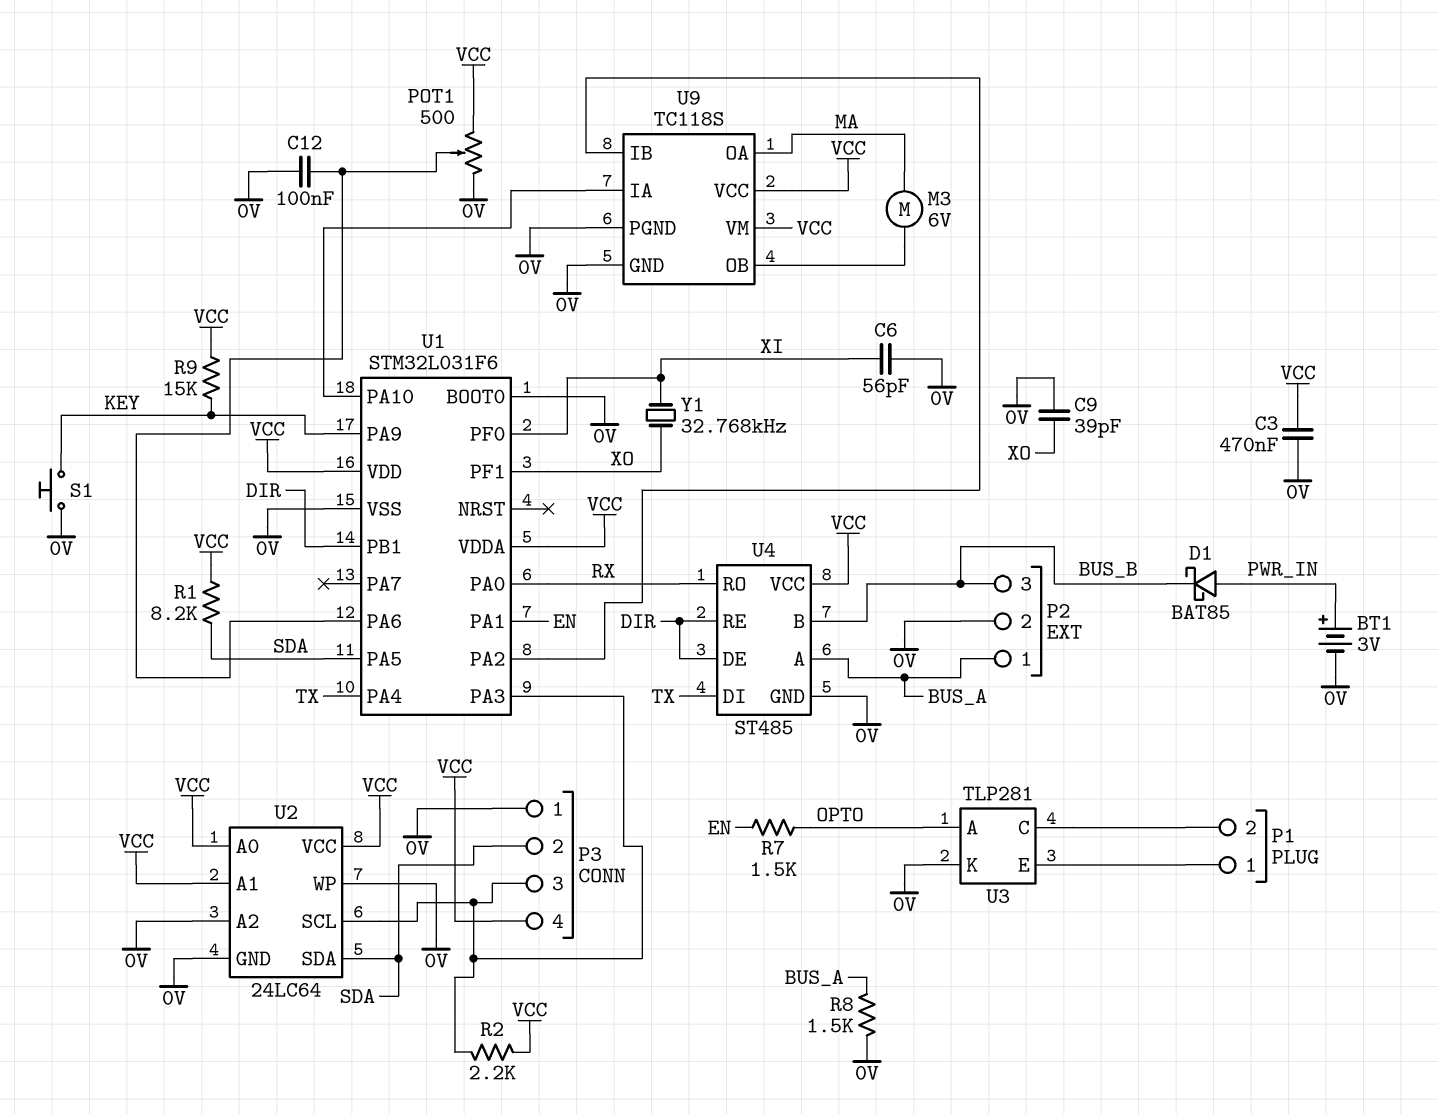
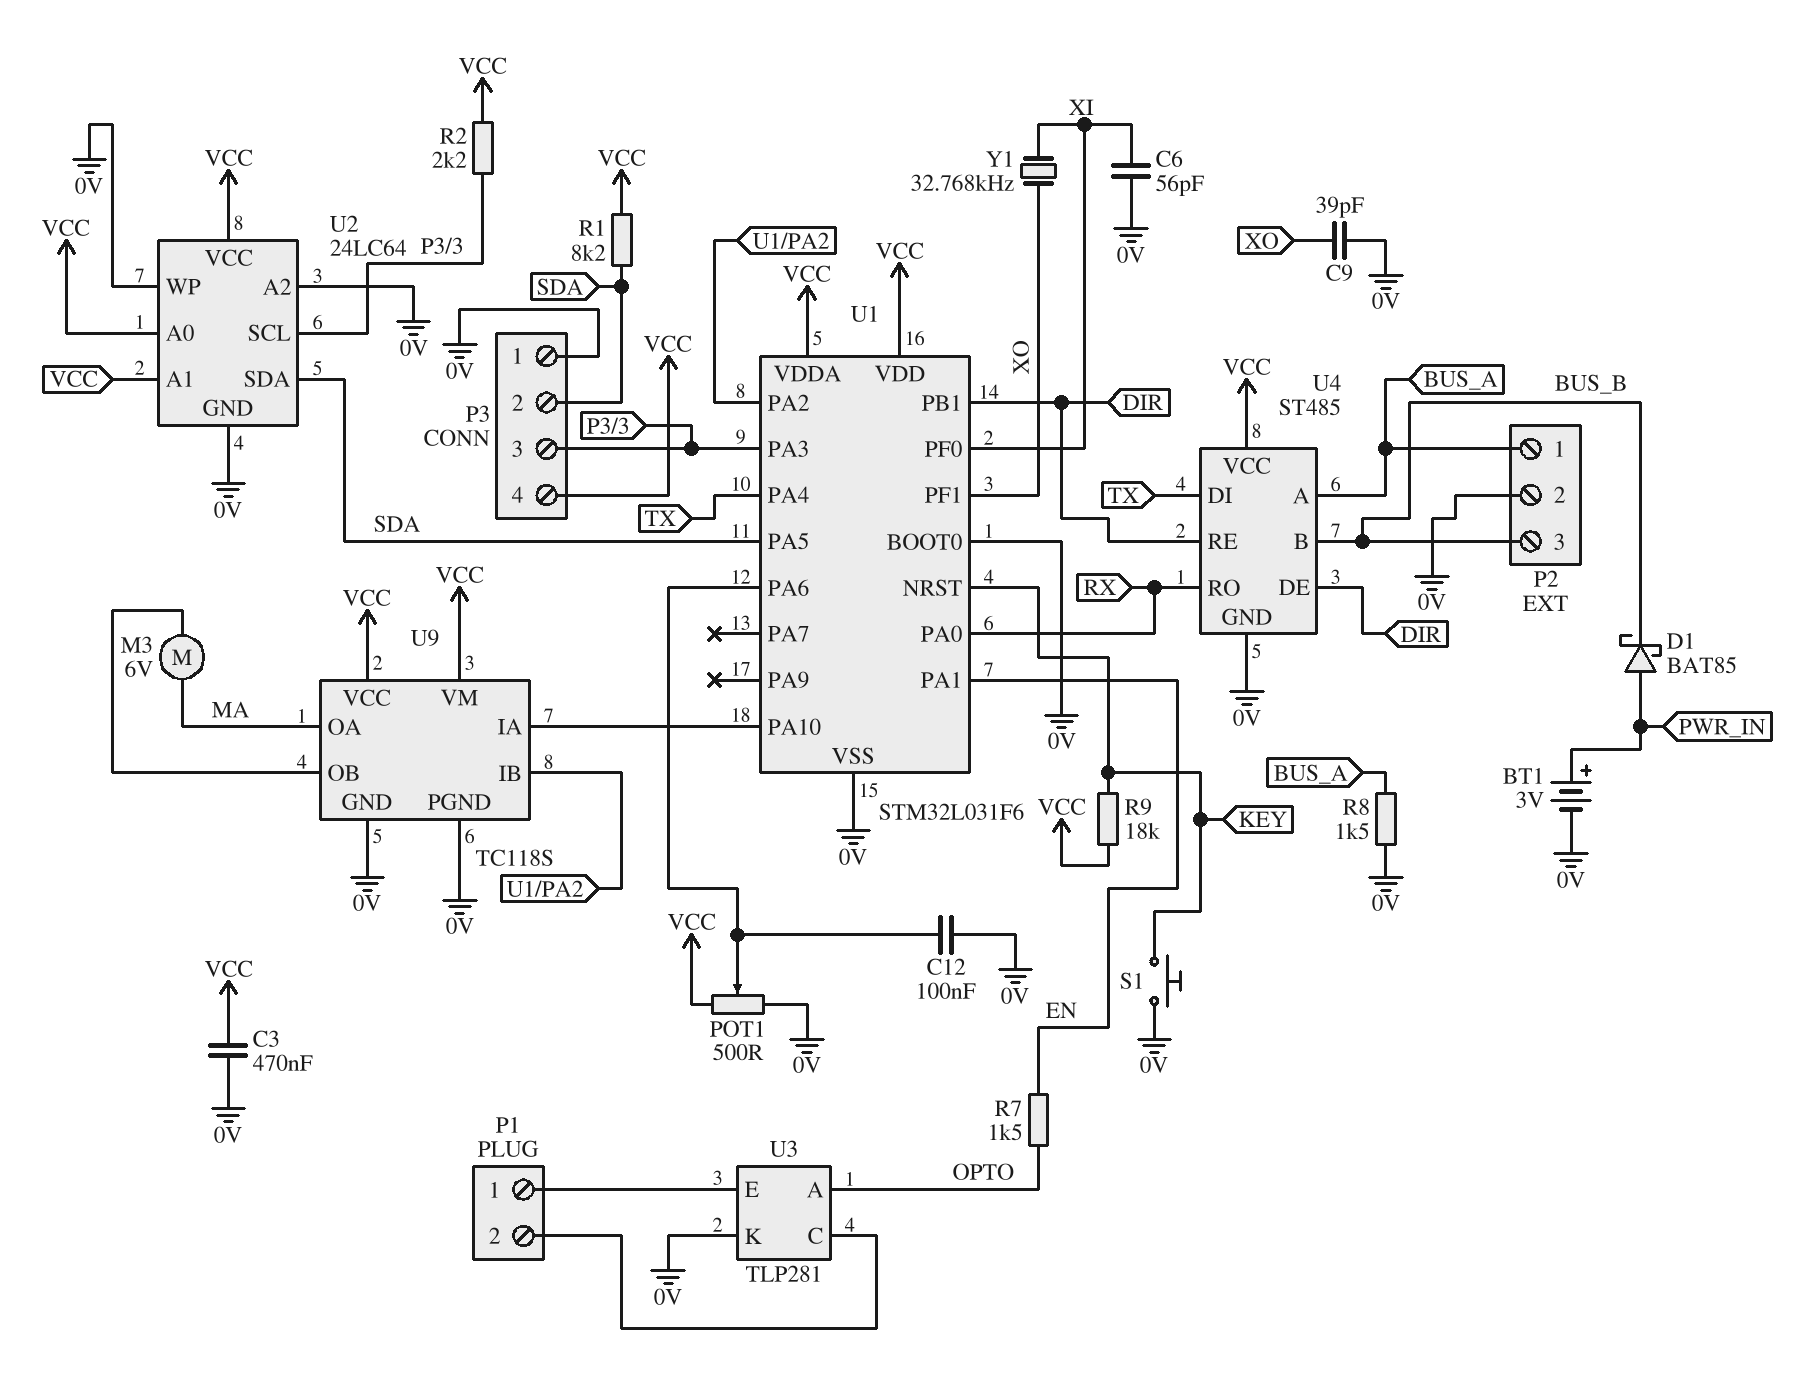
R9: 15k (KEY, VCC) -> 18k (KEY, VCC)
U1 pin NRST: none -> KEY
U1 pin PA9: KEY -> none

